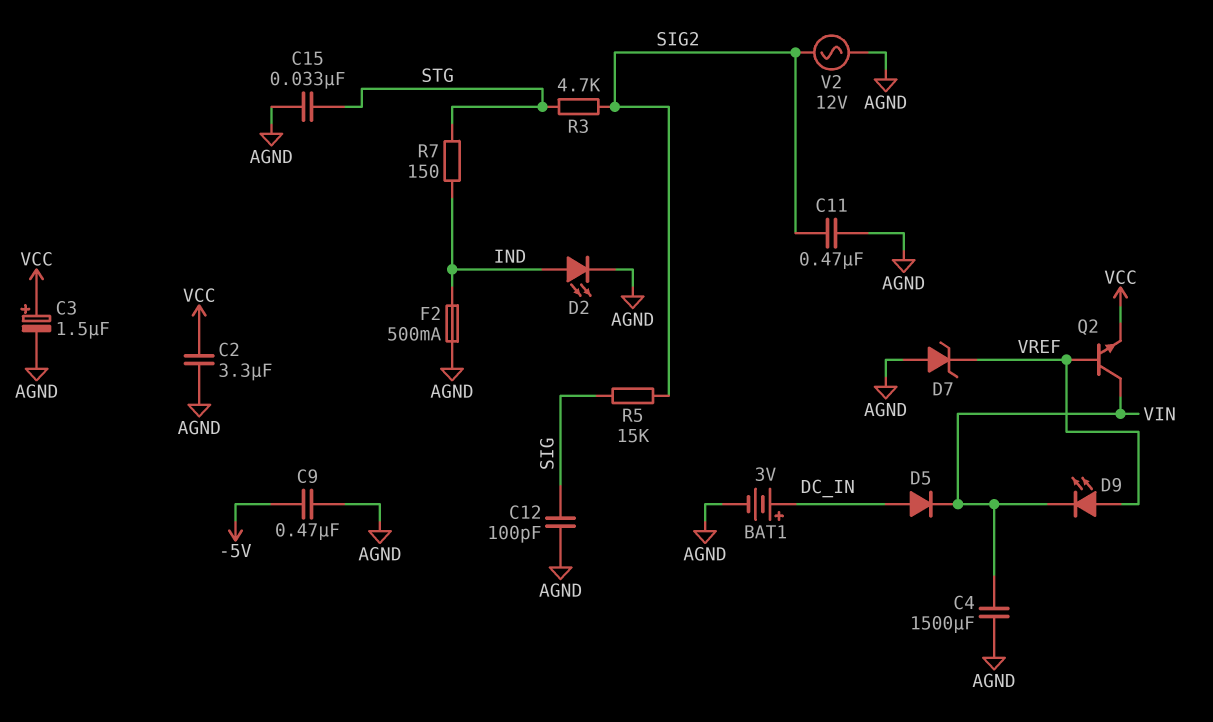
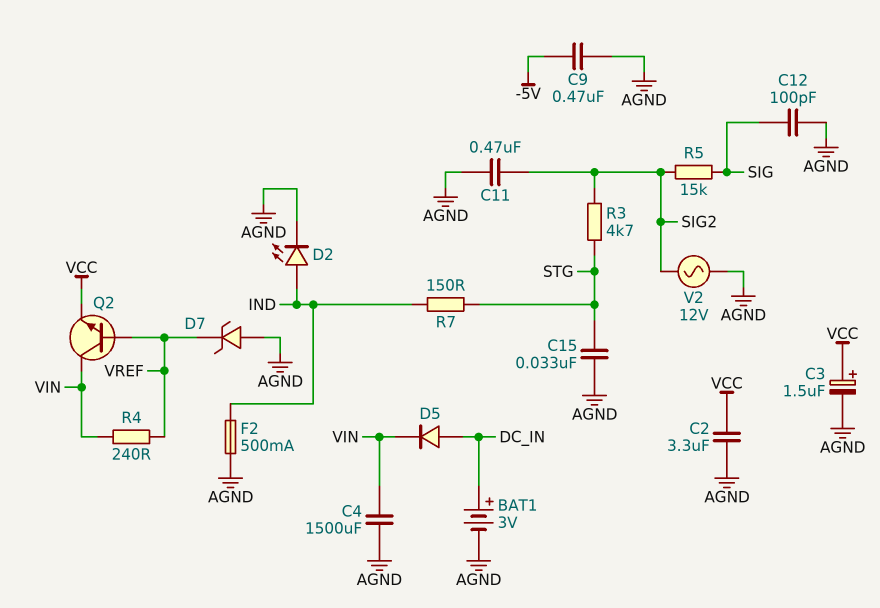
D9: LED (A VREF, K VIN) -> none
R4: none -> 240 (VIN, VREF)

